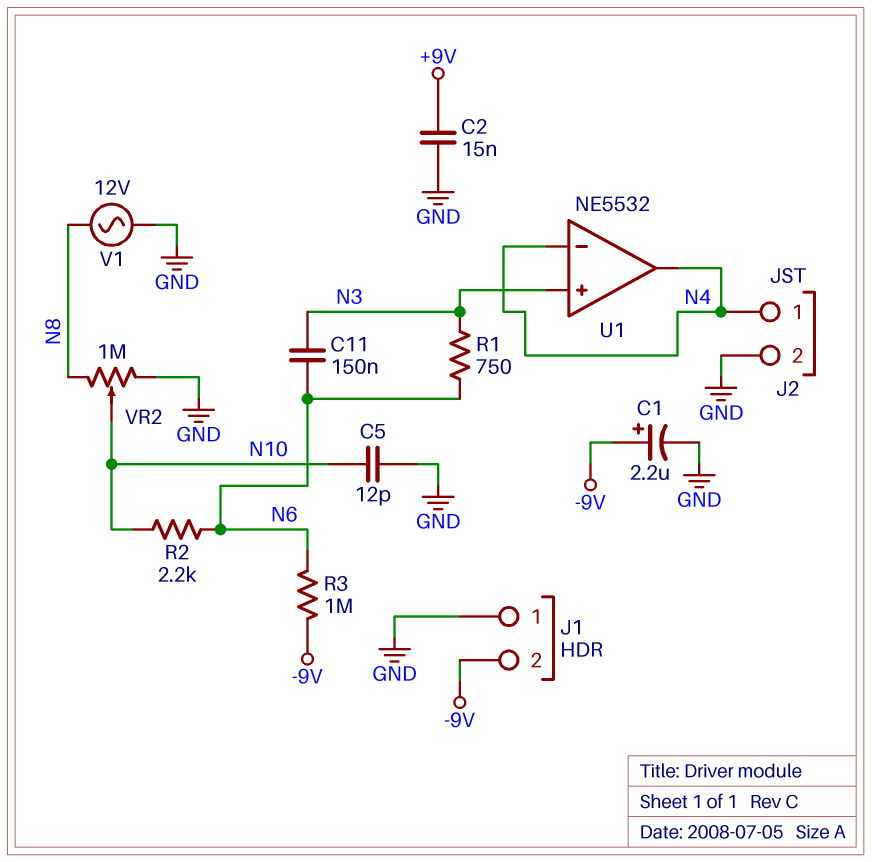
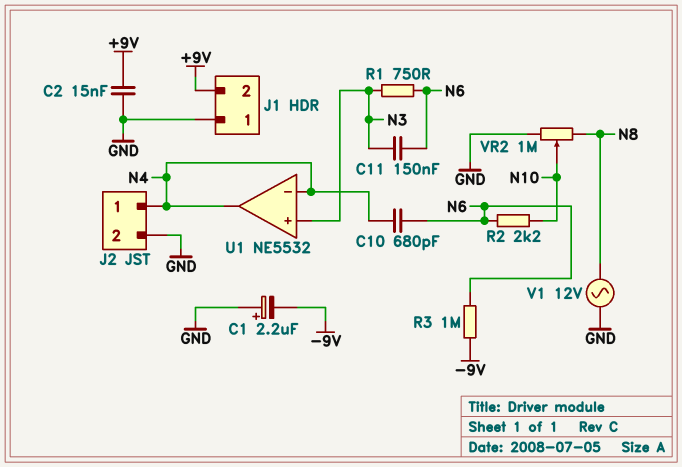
C1: 2.2uF (plus -9V, minus GND) -> 2.2uF (plus GND, minus -9V)
C5: 12pF (GND, N10) -> none
C10: none -> 680pF (N4, N6)
J1 pin 2: -9V -> +9V

